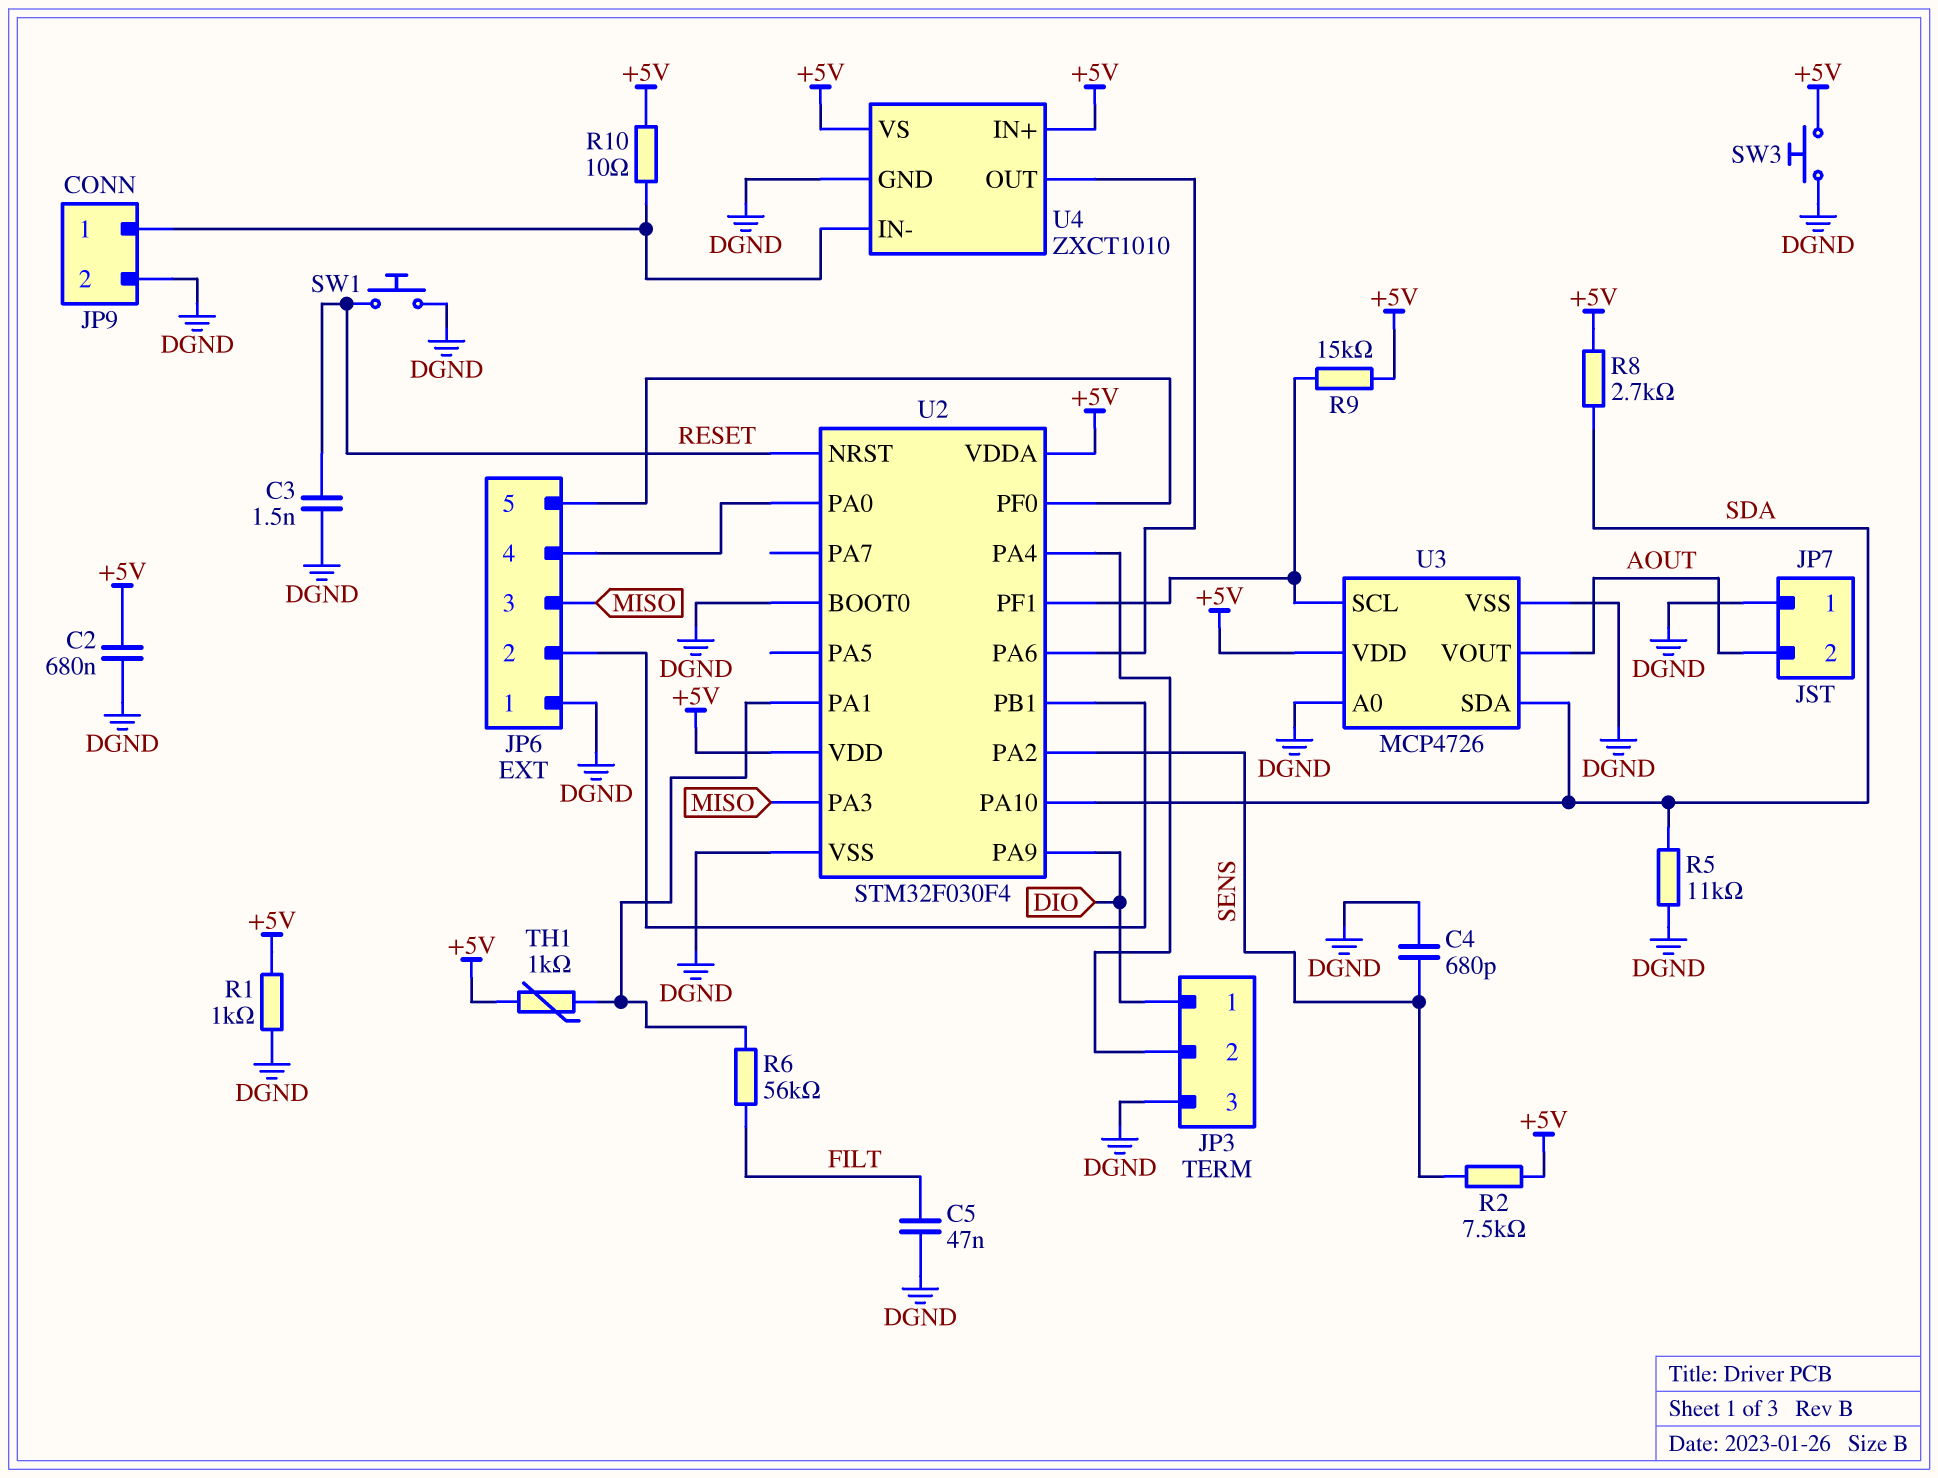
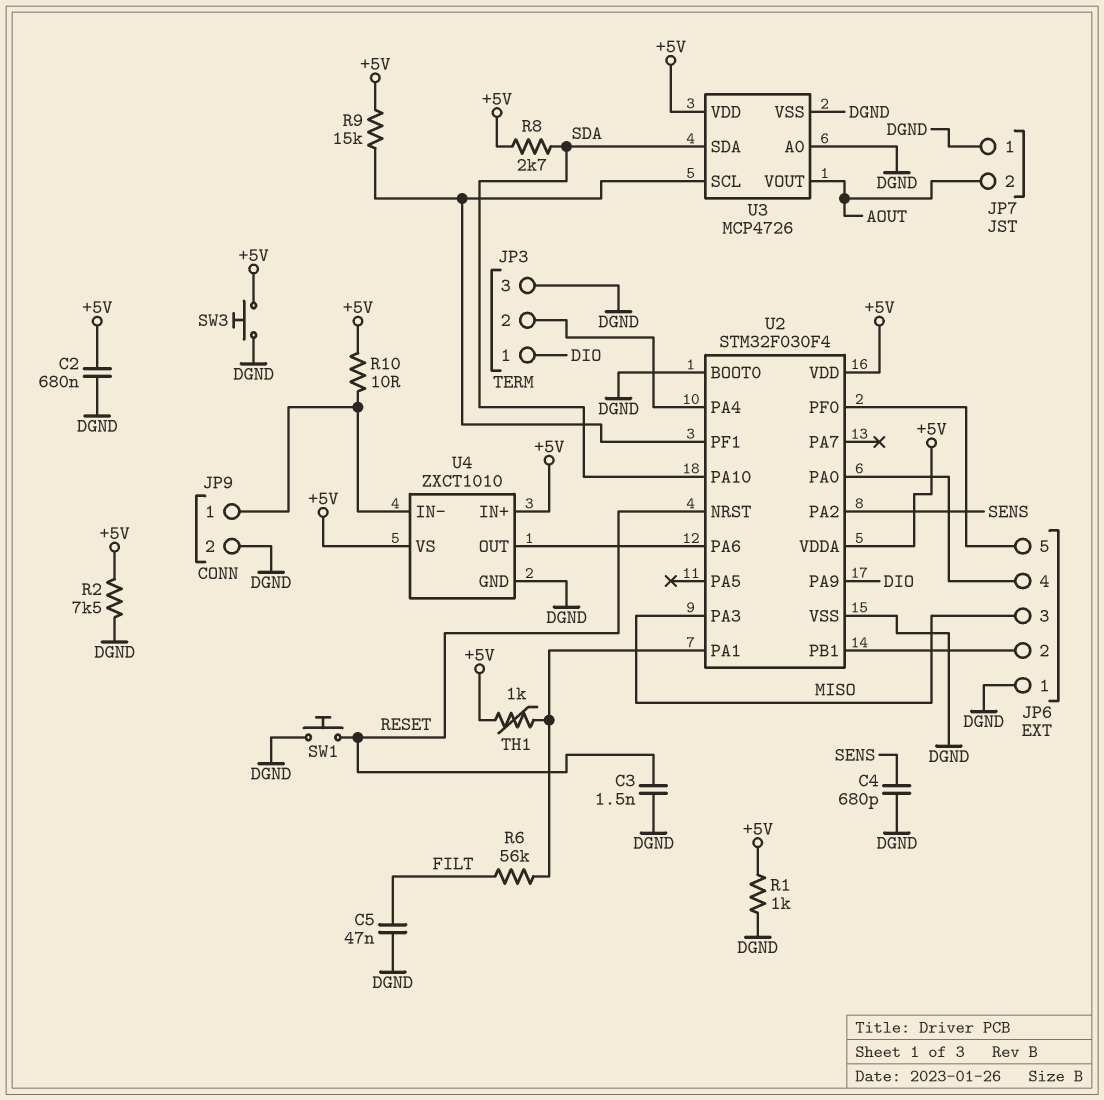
R2: 7.5k (+5V, SENS) -> 7.5k (+5V, DGND)
R5: 11k (DGND, SDA) -> none

